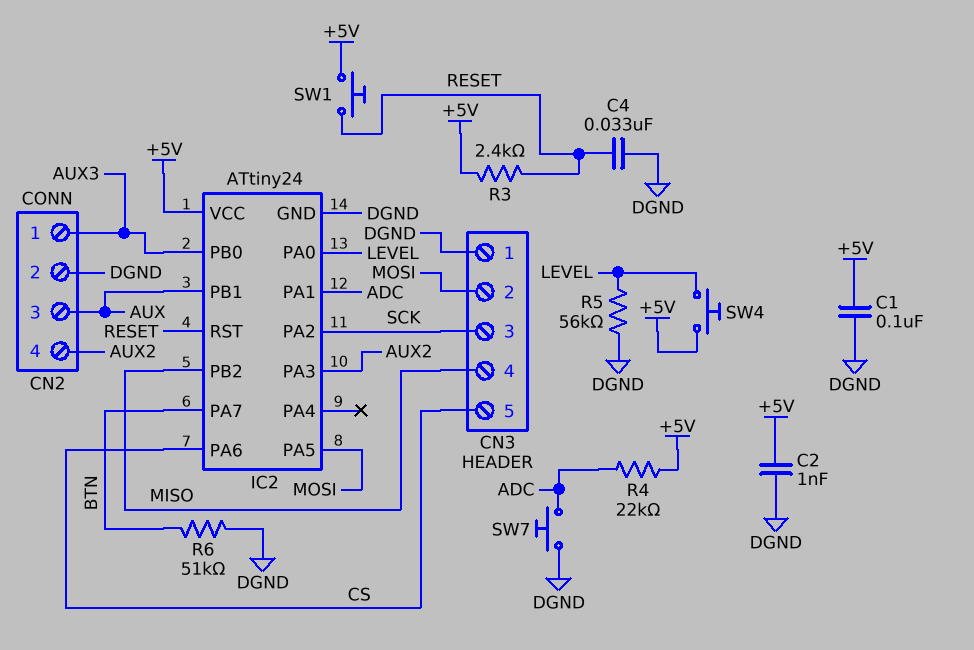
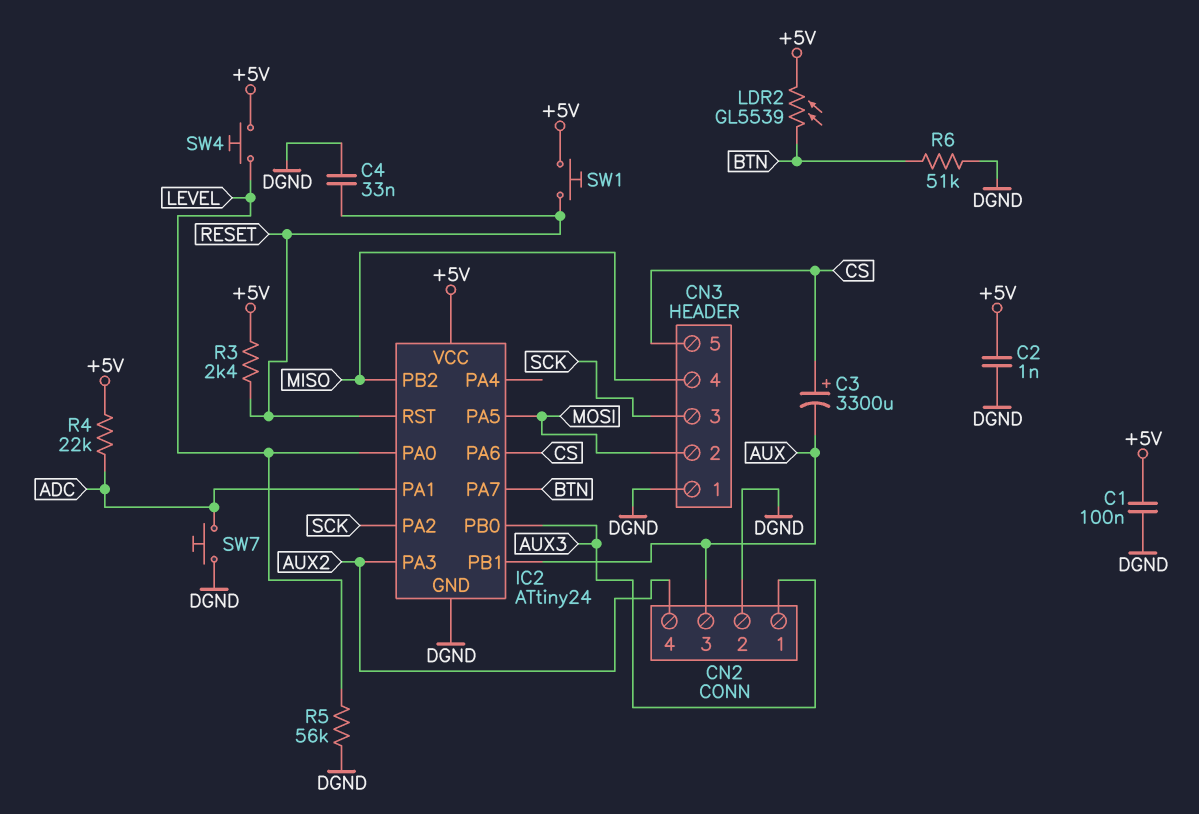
C3: none -> 3300uF (plus CS, minus AUX)
LDR2: none -> GL5539 (+5V, BTN)

